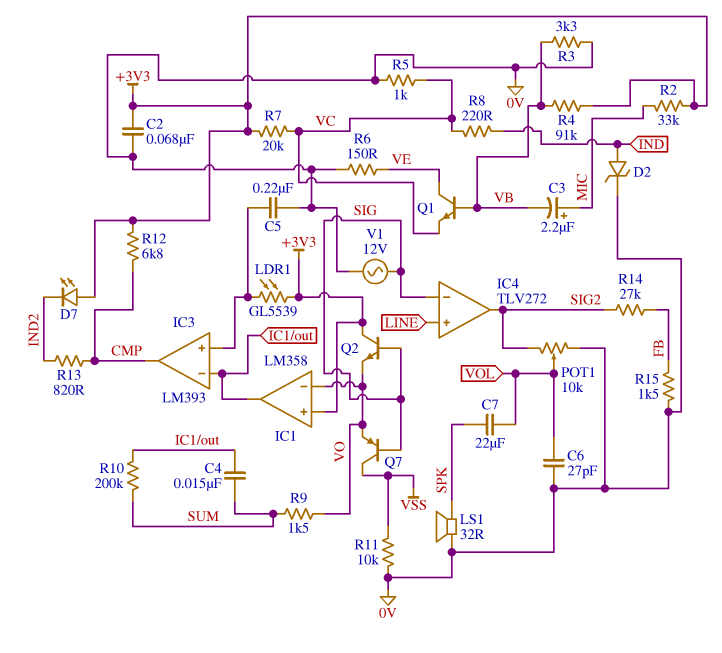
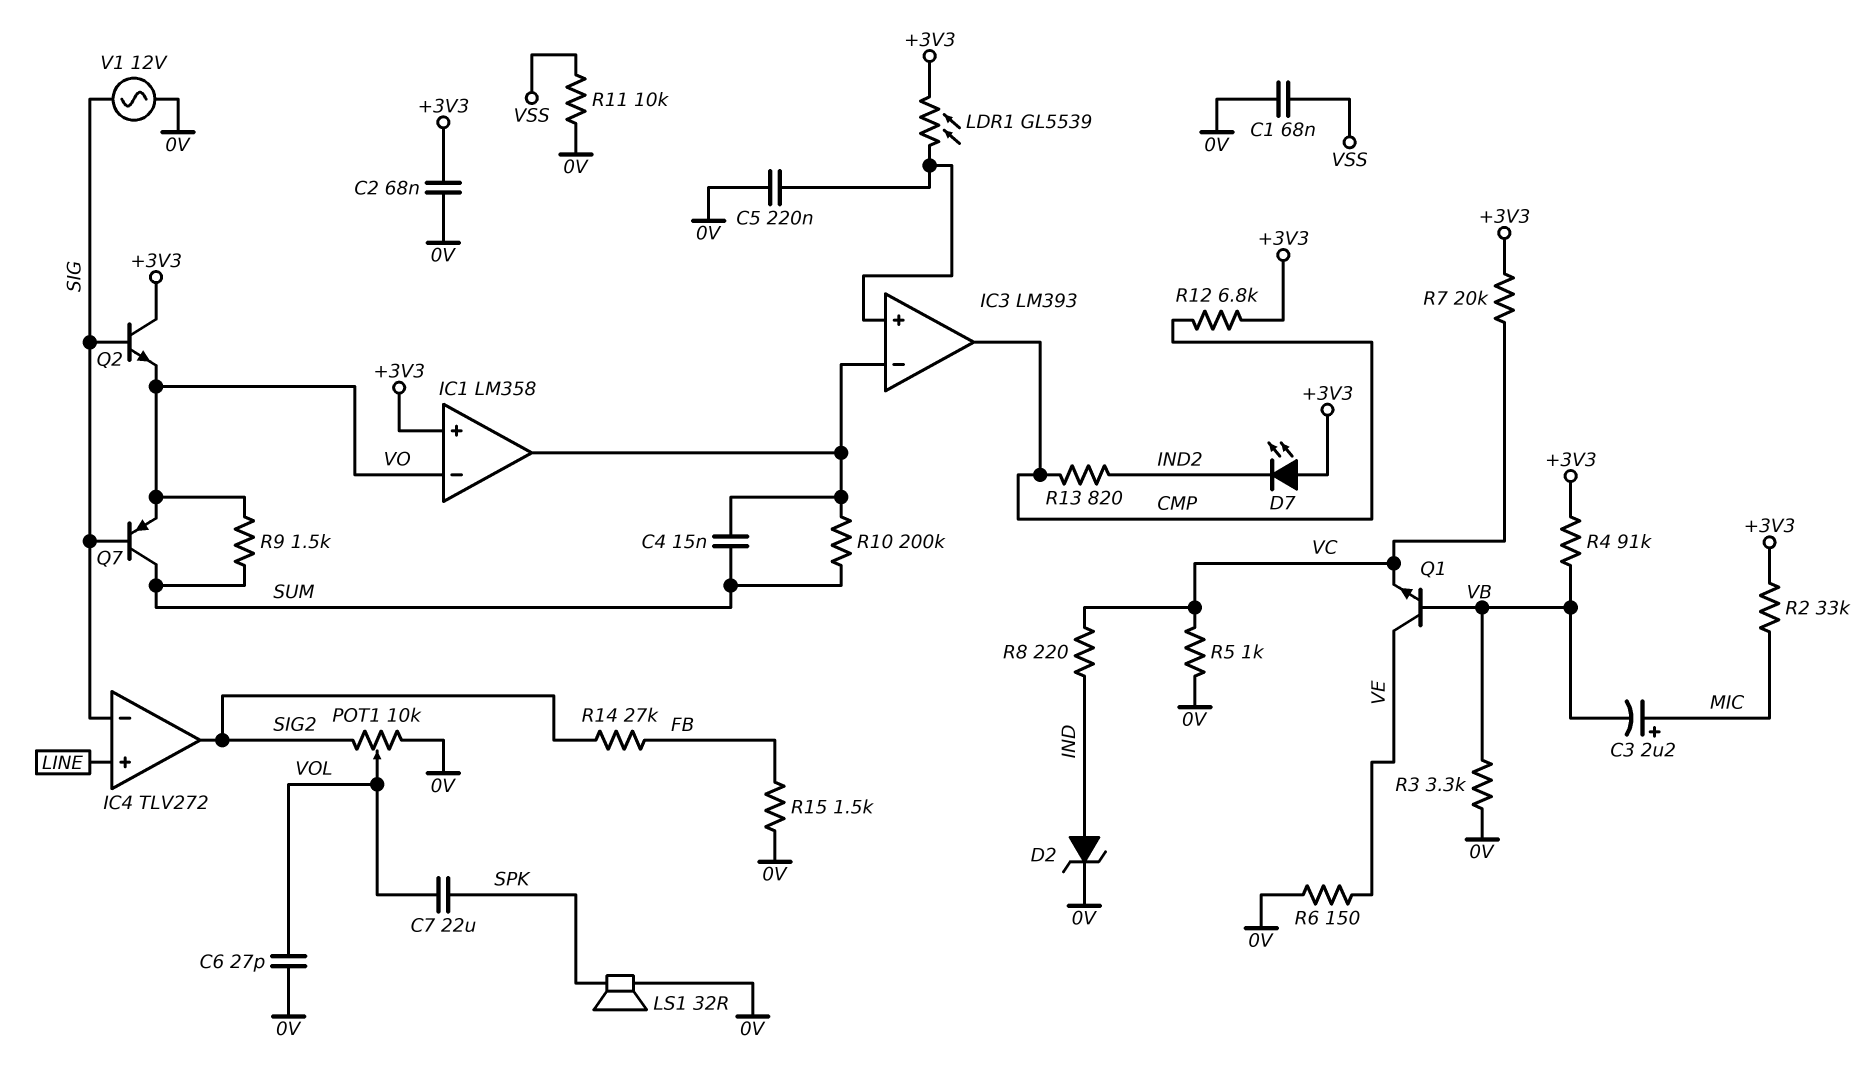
C1: none -> 68nF (0V, VSS)
Q7: PNP (B SIG, C VSS, E VO) -> PNP (B SIG, C SUM, E VO)

